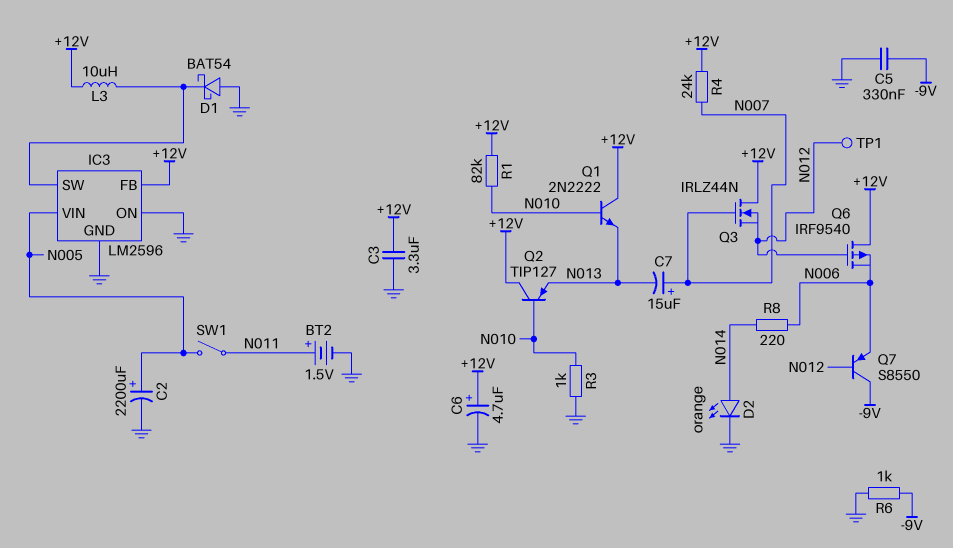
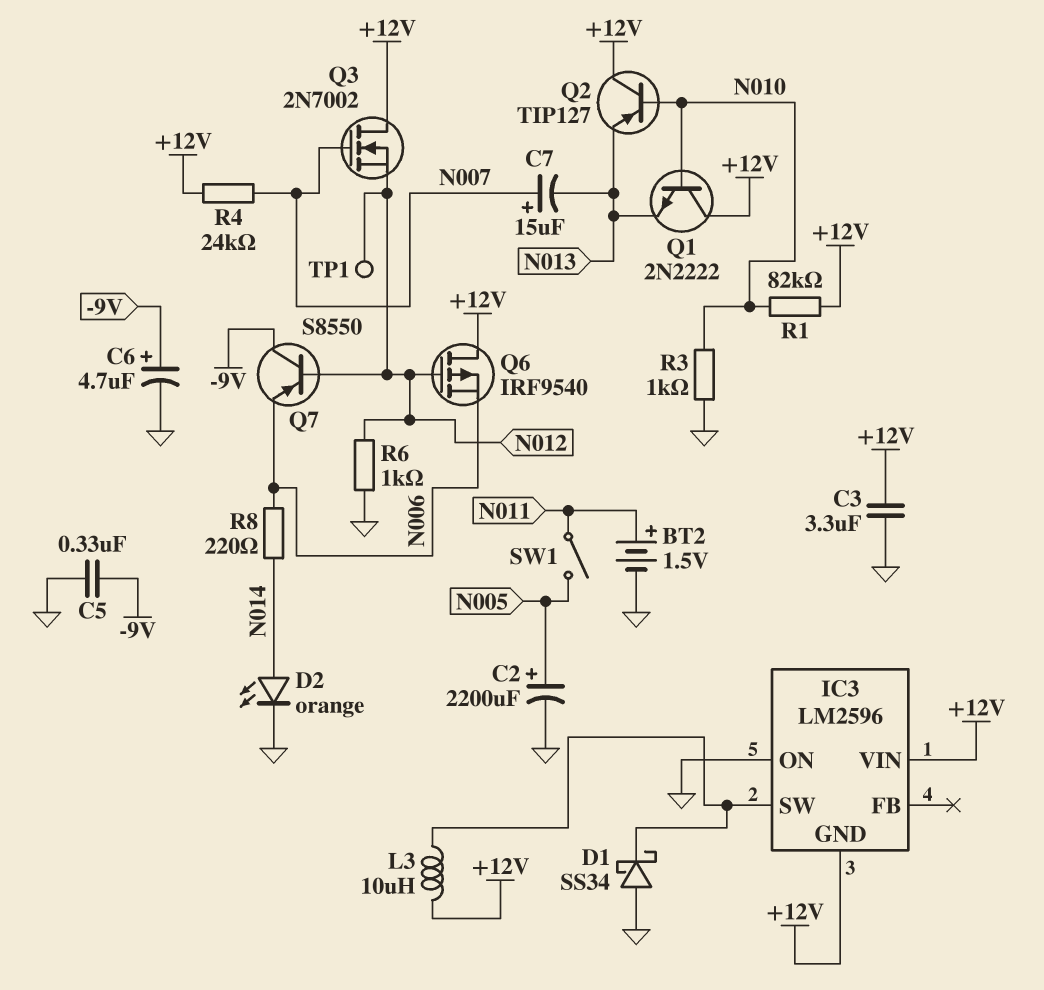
C6: 4.7uF (plus +12V, minus GND) -> 4.7uF (plus -9V, minus GND)
D1: schottky BAT54 (A GND, K IC3/SW) -> schottky SS34 (A GND, K IC3/SW)
IC3 pin FB: +12V -> none
IC3 pin GND: GND -> +12V
IC3 pin VIN: N005 -> +12V
Q3: NMOS IRLZ44N (G N007, D +12V, S N012) -> NMOS 2N7002 (G N007, D +12V, S N012)
R6: 1k (-9V, GND) -> 1k (GND, N012)

